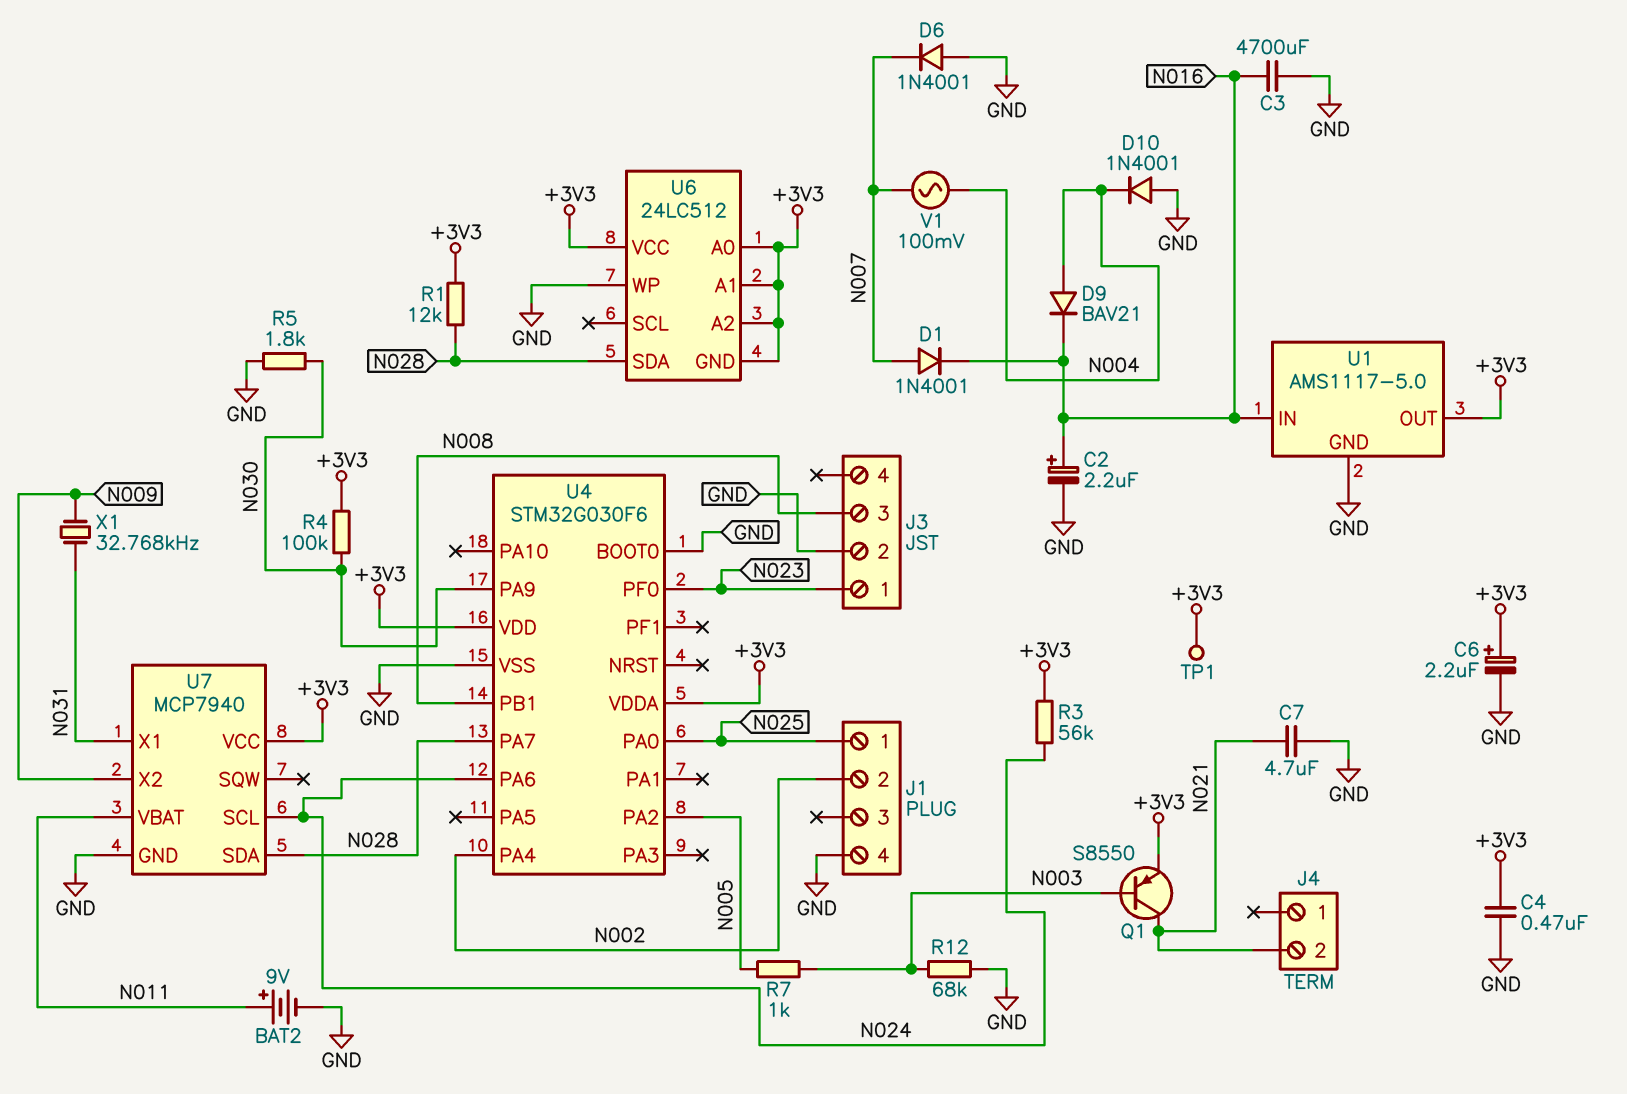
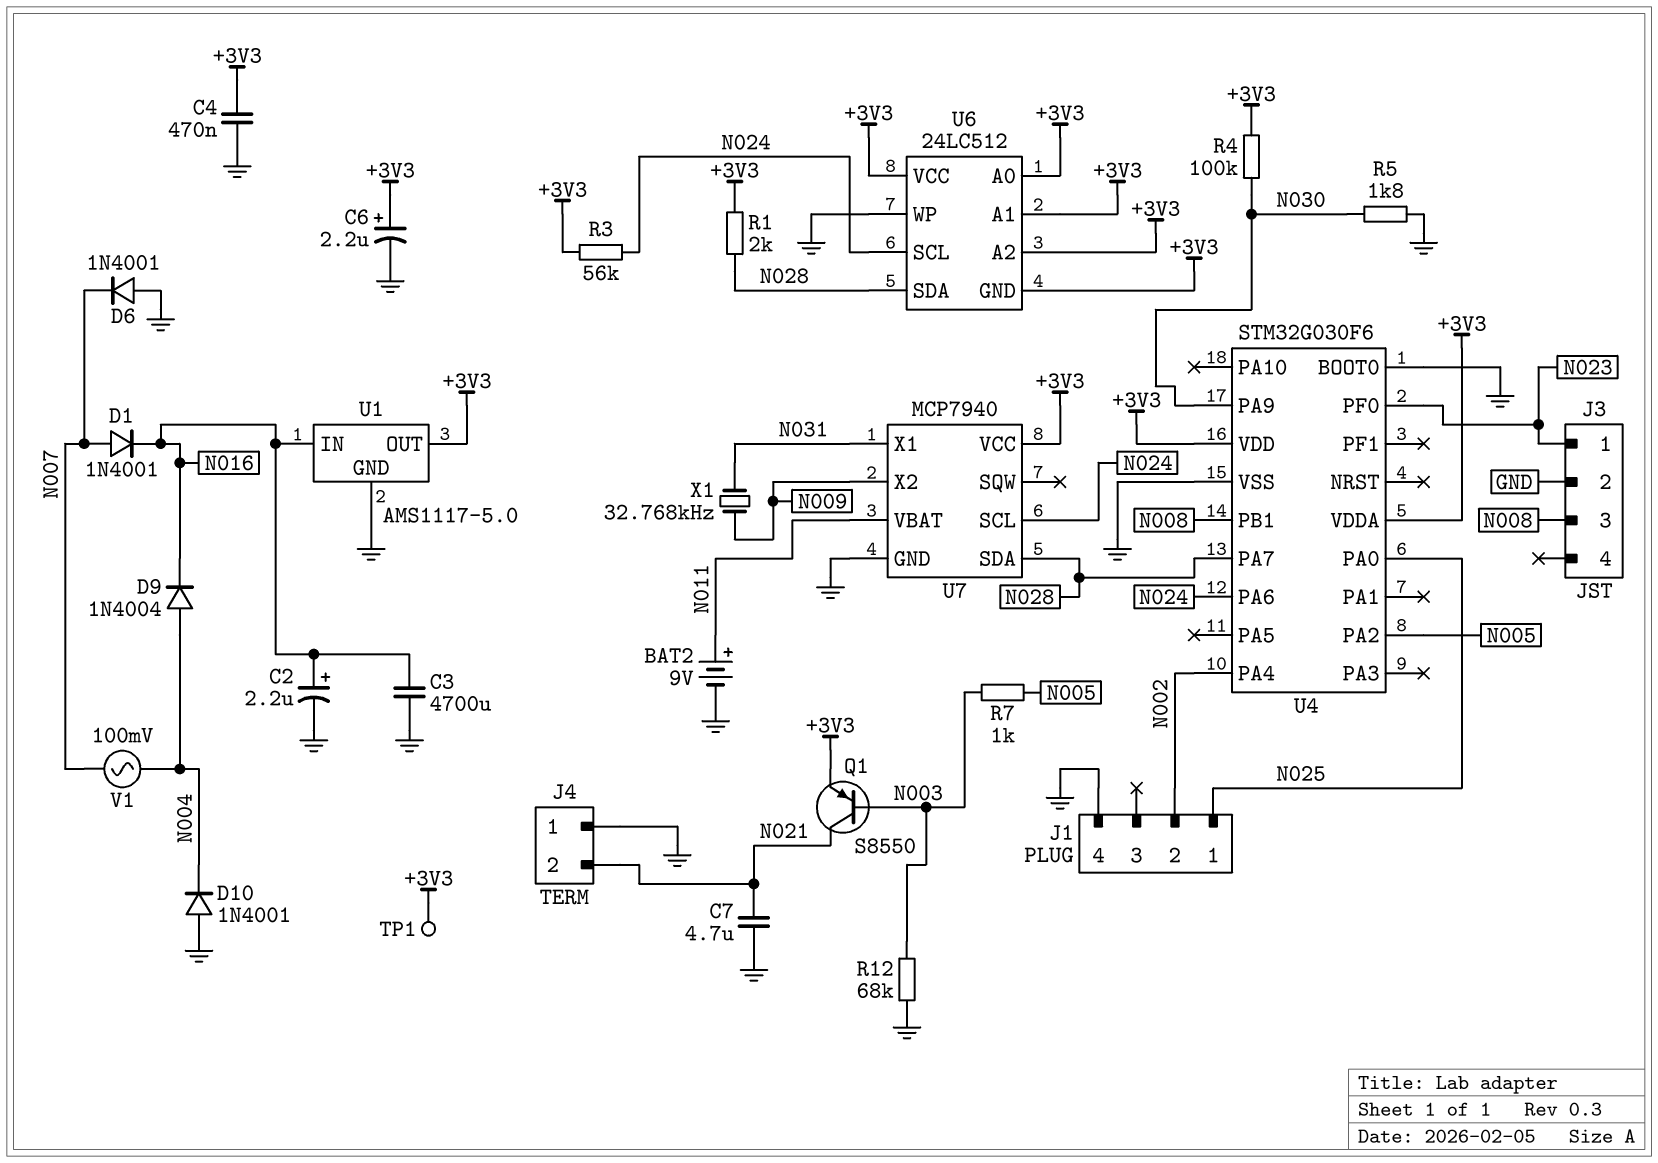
D9: diode BAV21 (A N004, K N016) -> diode 1N4004 (A N004, K N016)
J4 pin 1: none -> GND
R1: 12k (+3V3, N028) -> 2k (+3V3, N028)
U6 pin SCL: none -> N024

